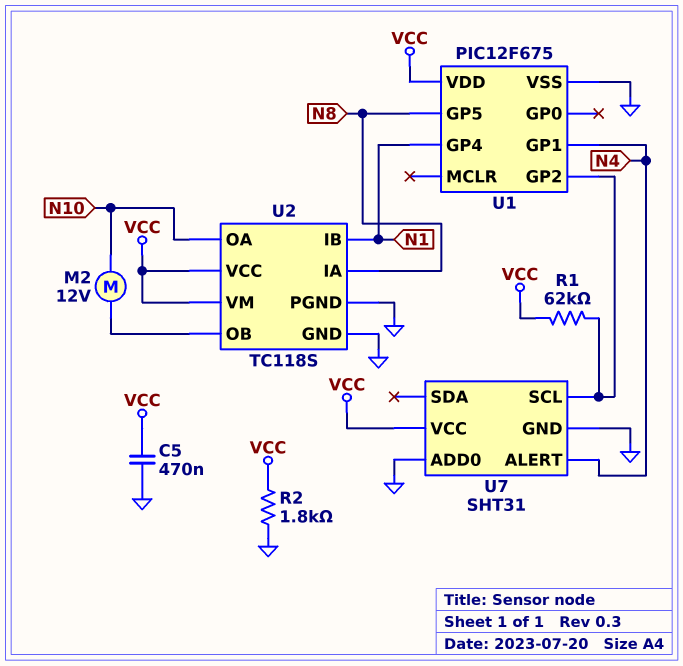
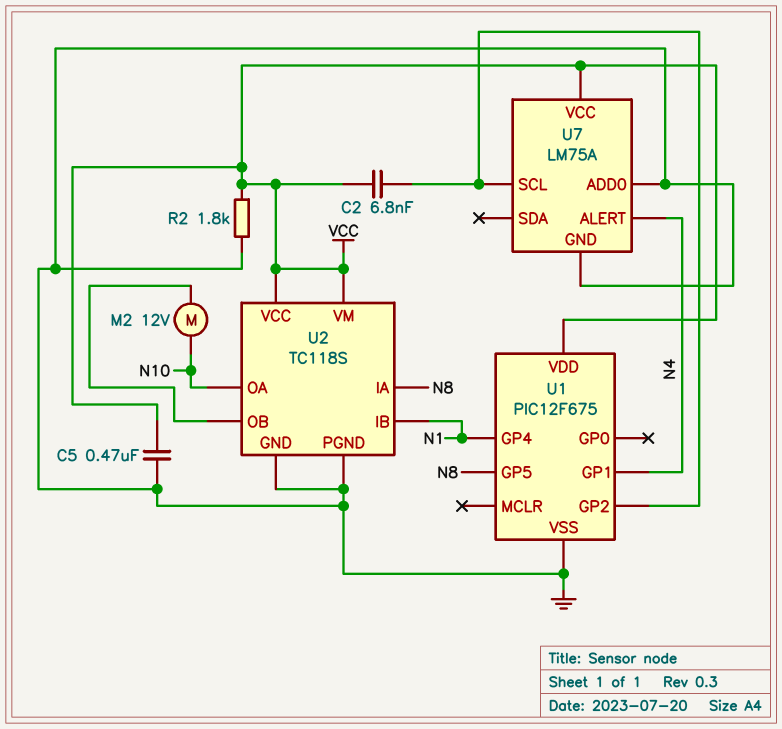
C2: none -> 6.8nF (U1/GP2, VCC)
R1: 62k (U1/GP2, VCC) -> none
U7: SHT31 -> LM75A

